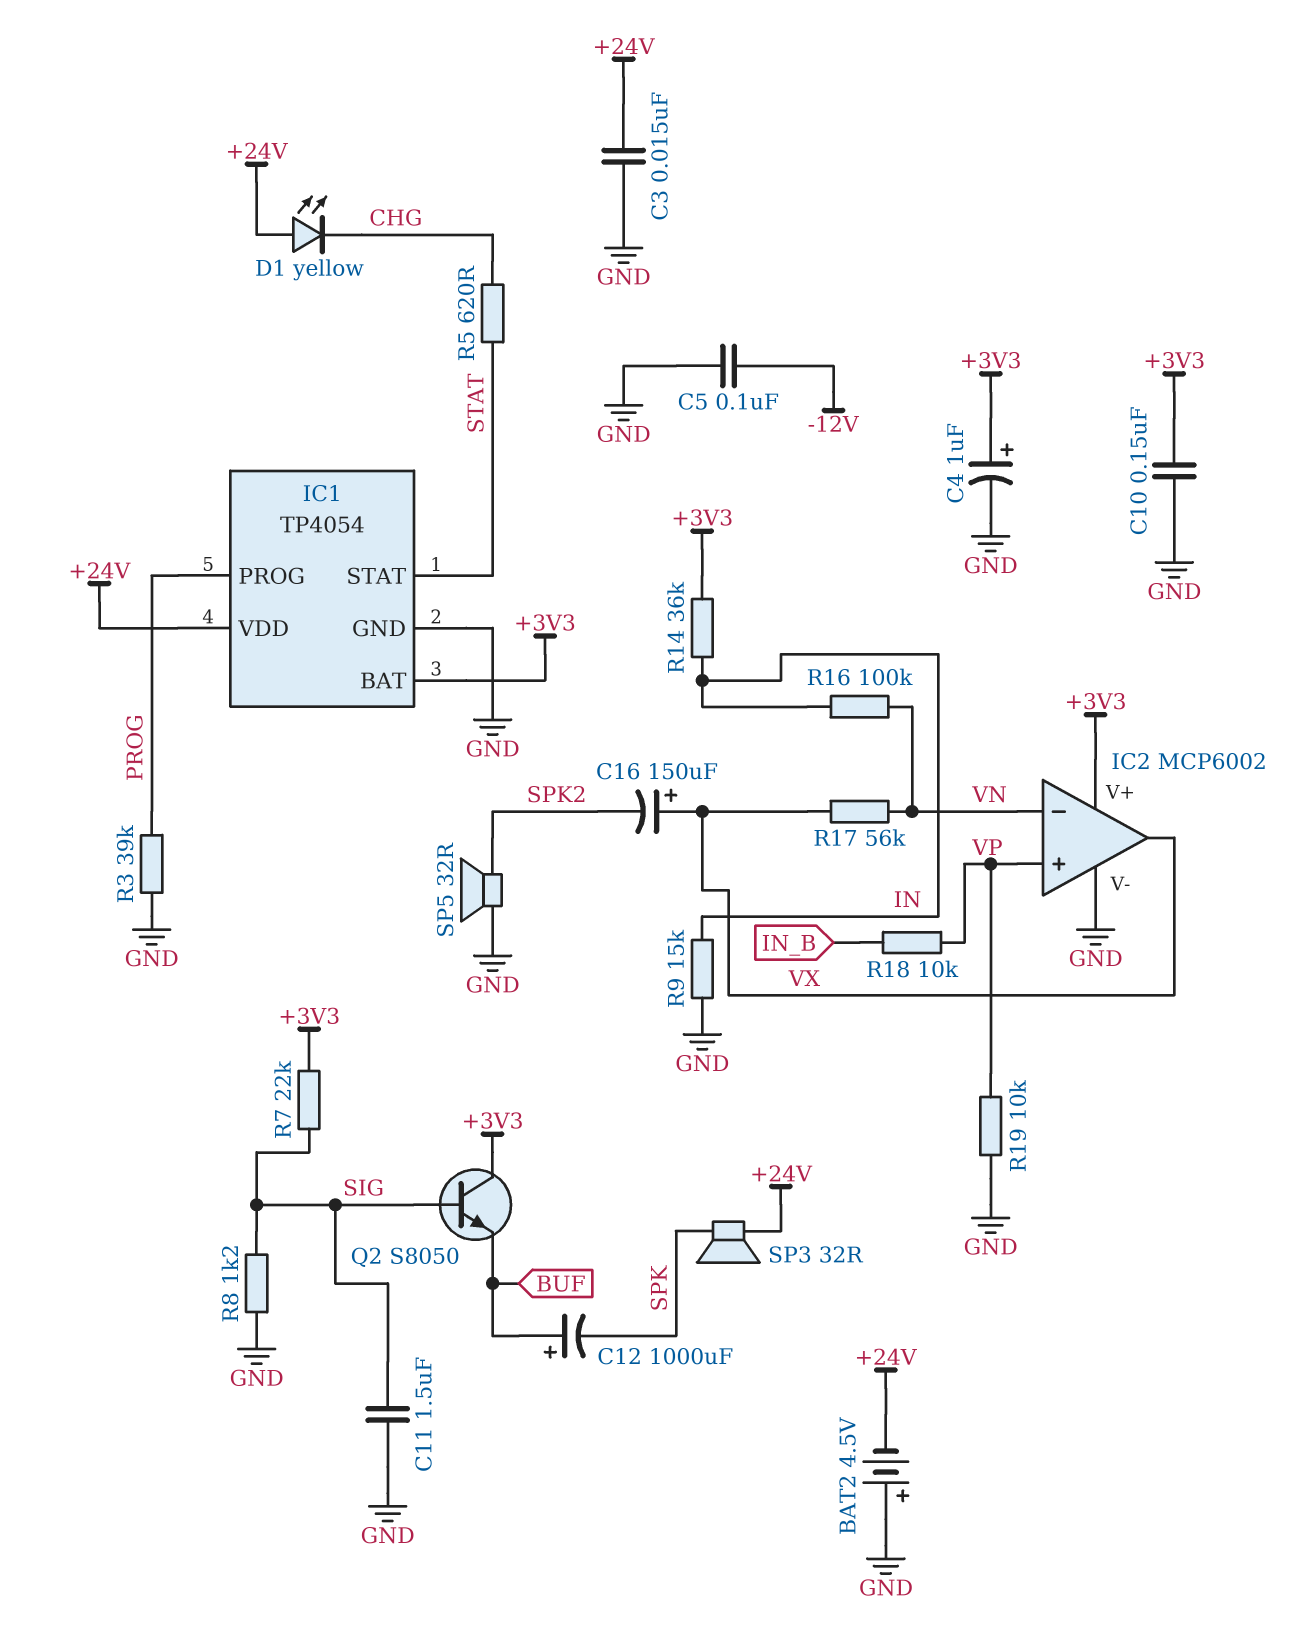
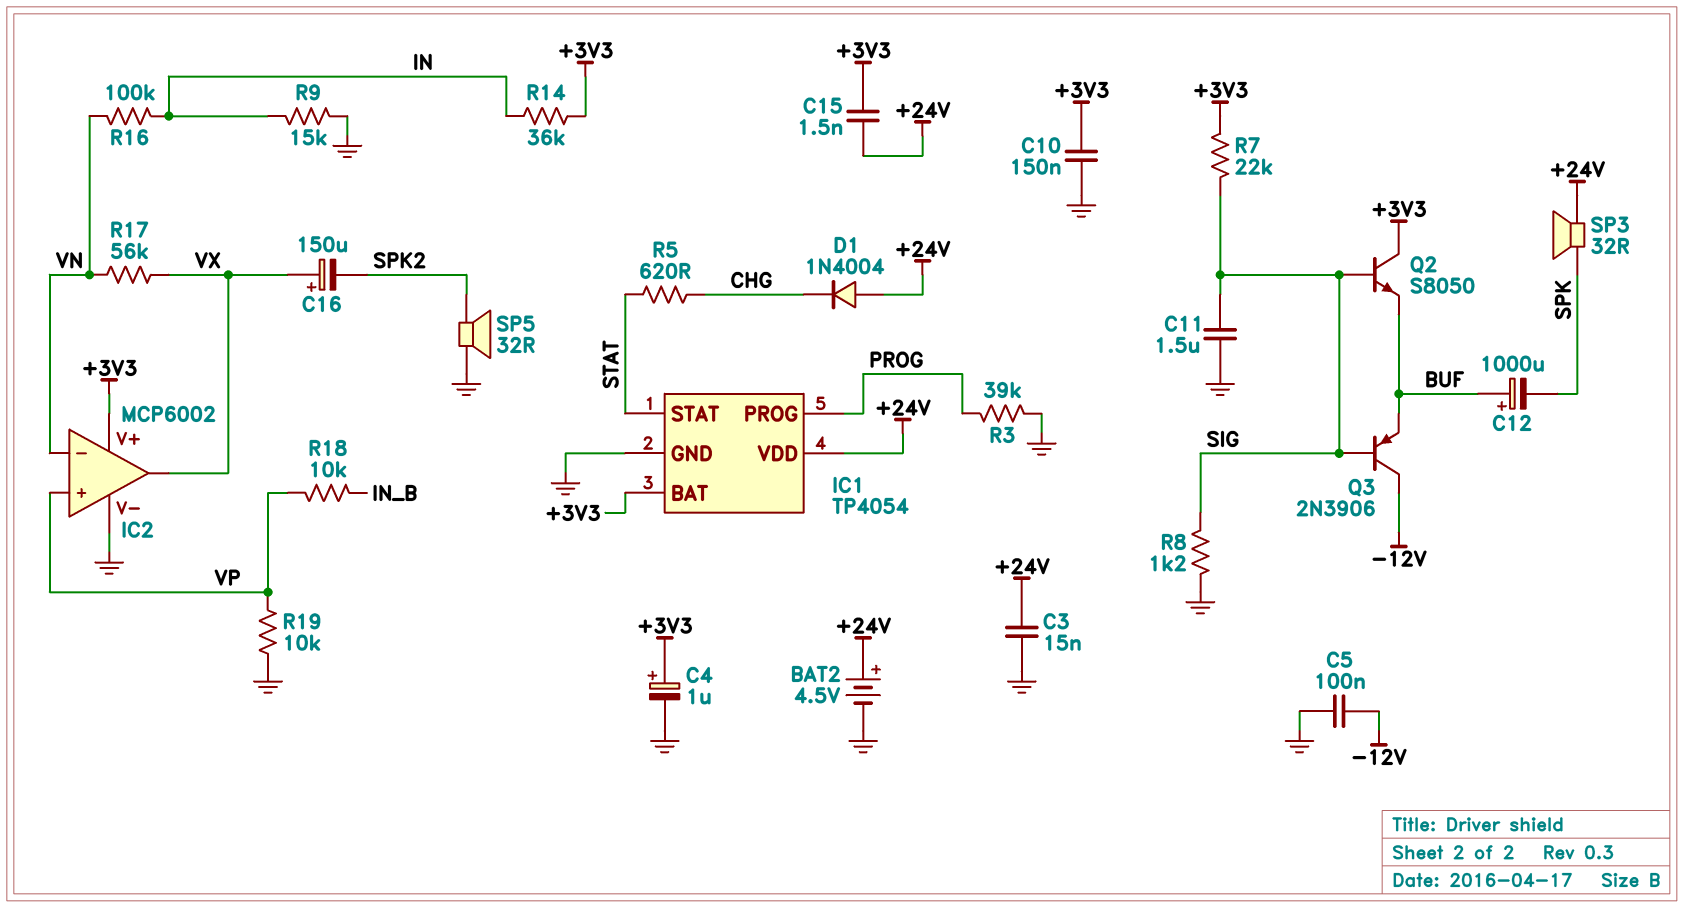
BAT2: 4.5V (plus GND, minus +24V) -> 4.5V (plus +24V, minus GND)
C15: none -> 1.5nF (+3V3, +24V)
D1: LED yellow (A +24V, K CHG) -> diode 1N4004 (A +24V, K CHG)
Q3: none -> PNP 2N3906 (B SIG, C -12V, E BUF)

